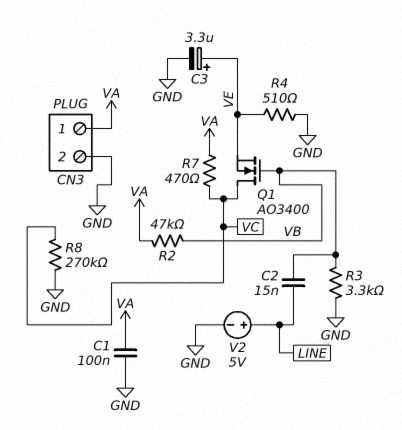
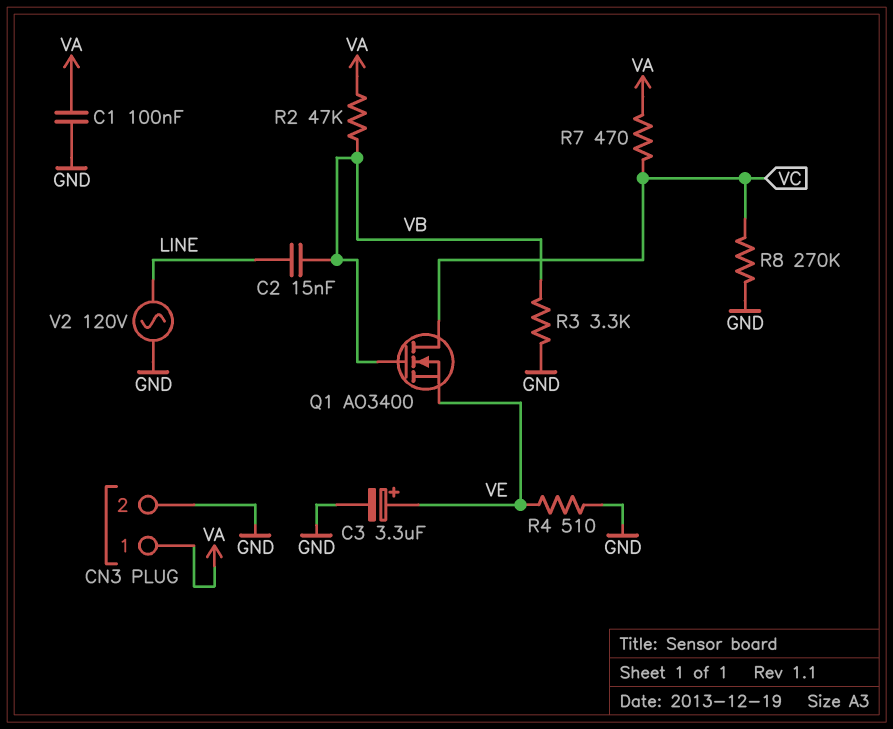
V2: 5V (plus LINE, minus GND) -> AC 120V (GND, LINE)

